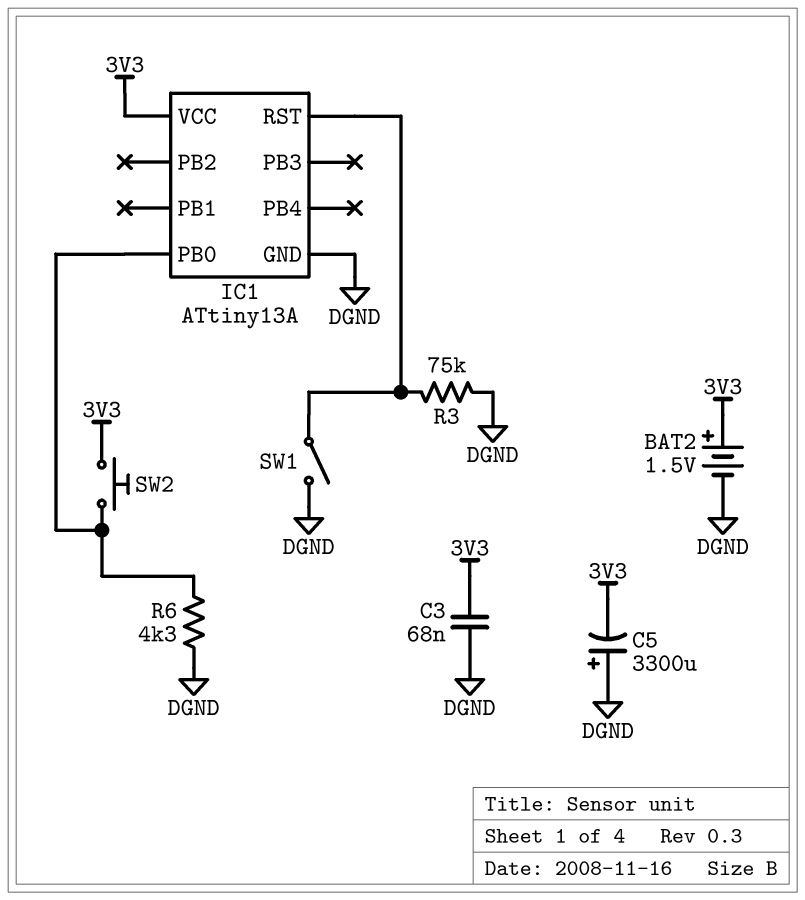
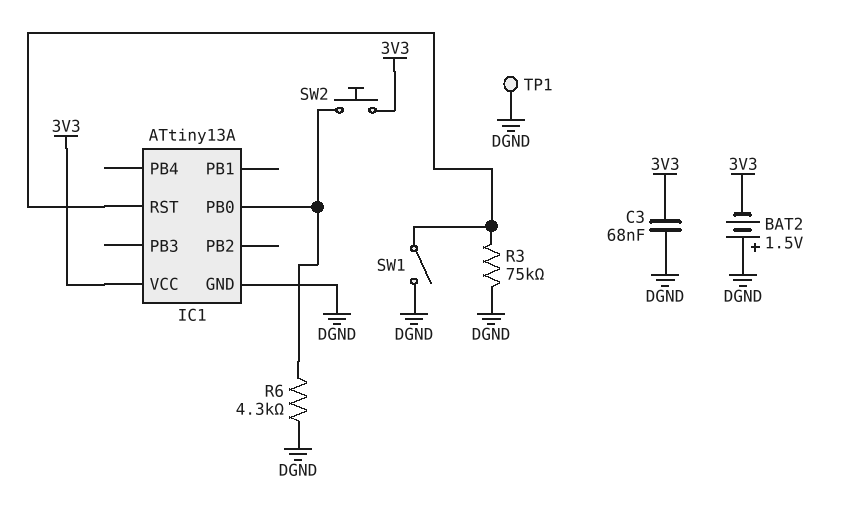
BAT2: 1.5V (plus 3V3, minus DGND) -> 1.5V (plus DGND, minus 3V3)
C5: 3300uF (plus DGND, minus 3V3) -> none
TP1: none -> test point (DGND)

